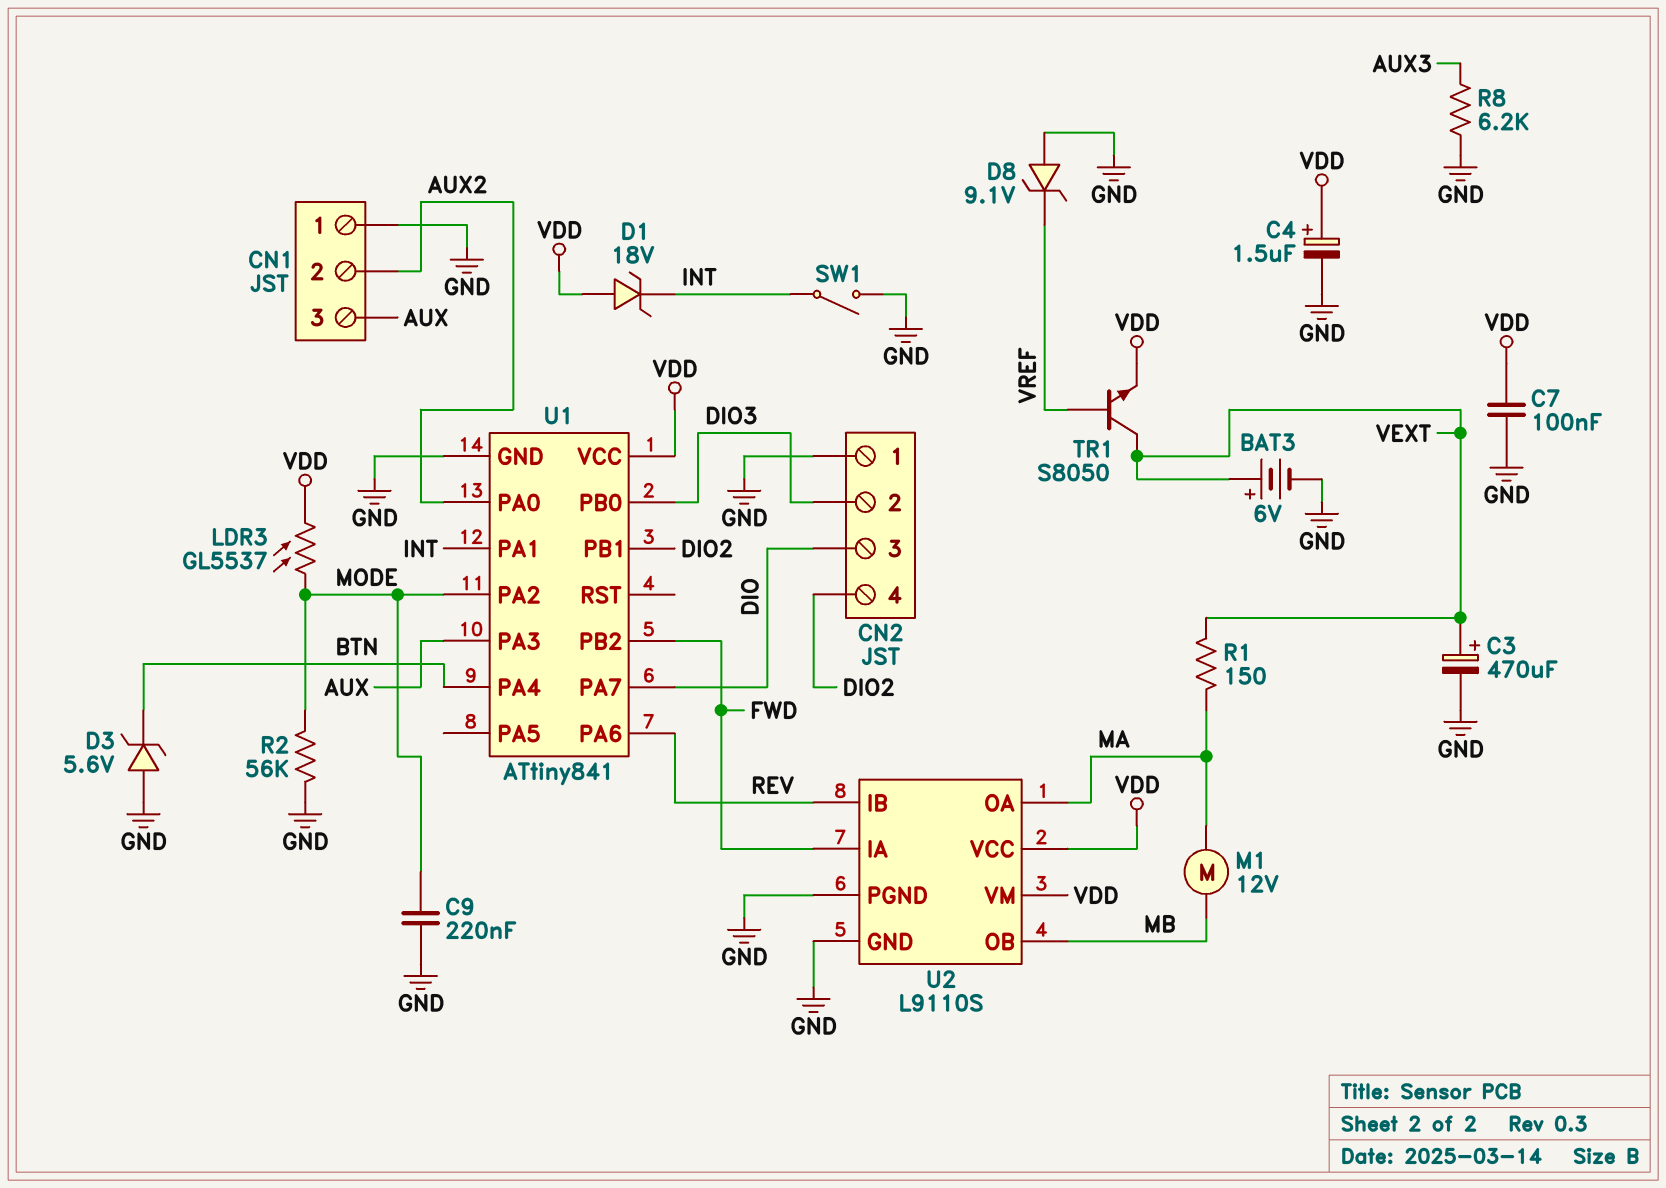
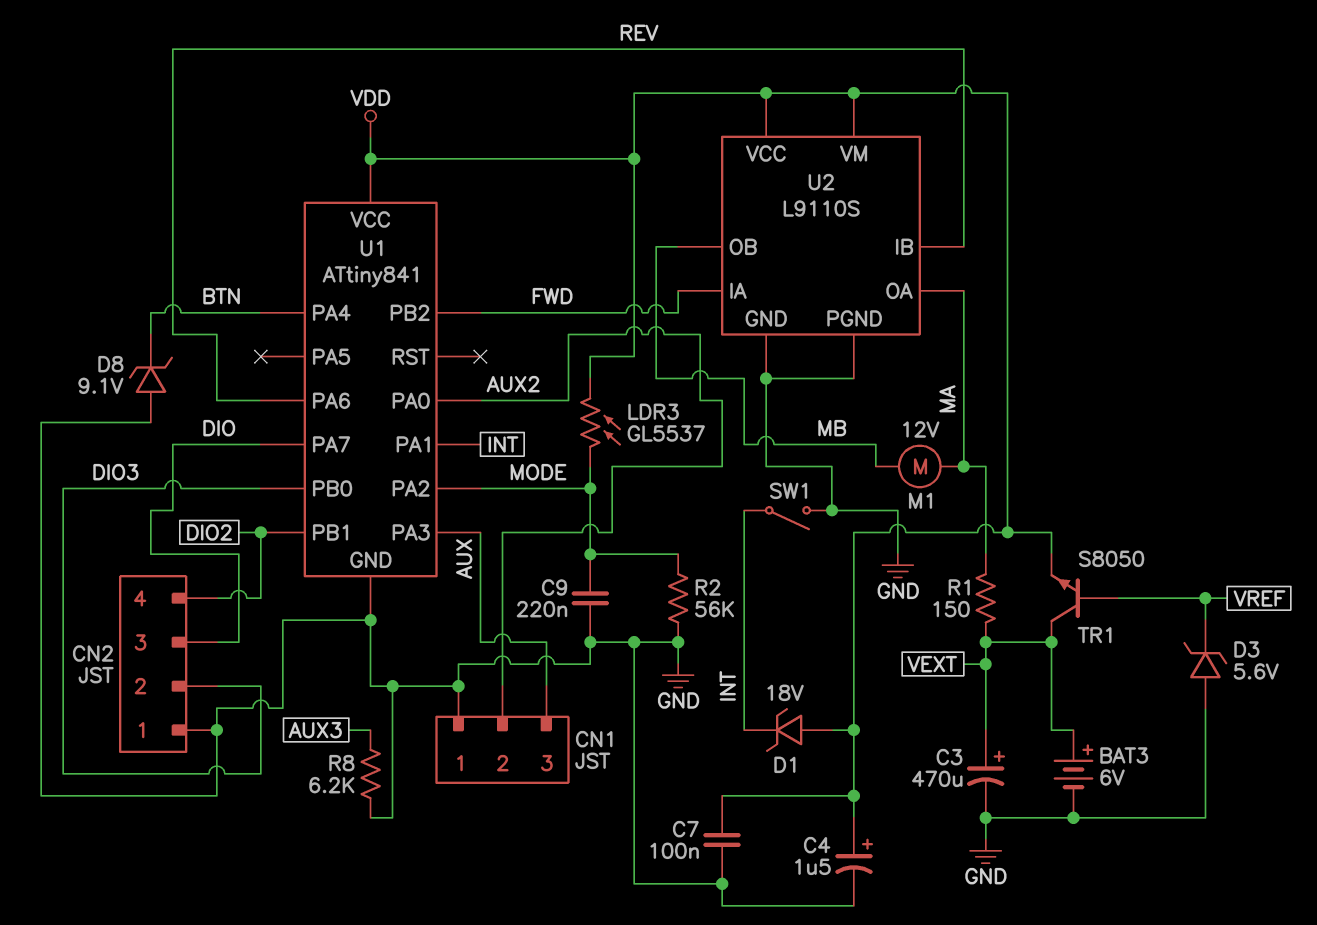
D3: zener 5.6V (A GND, K BTN) -> zener 5.6V (A GND, K VREF)
D8: zener 9.1V (A GND, K VREF) -> zener 9.1V (A GND, K BTN)

